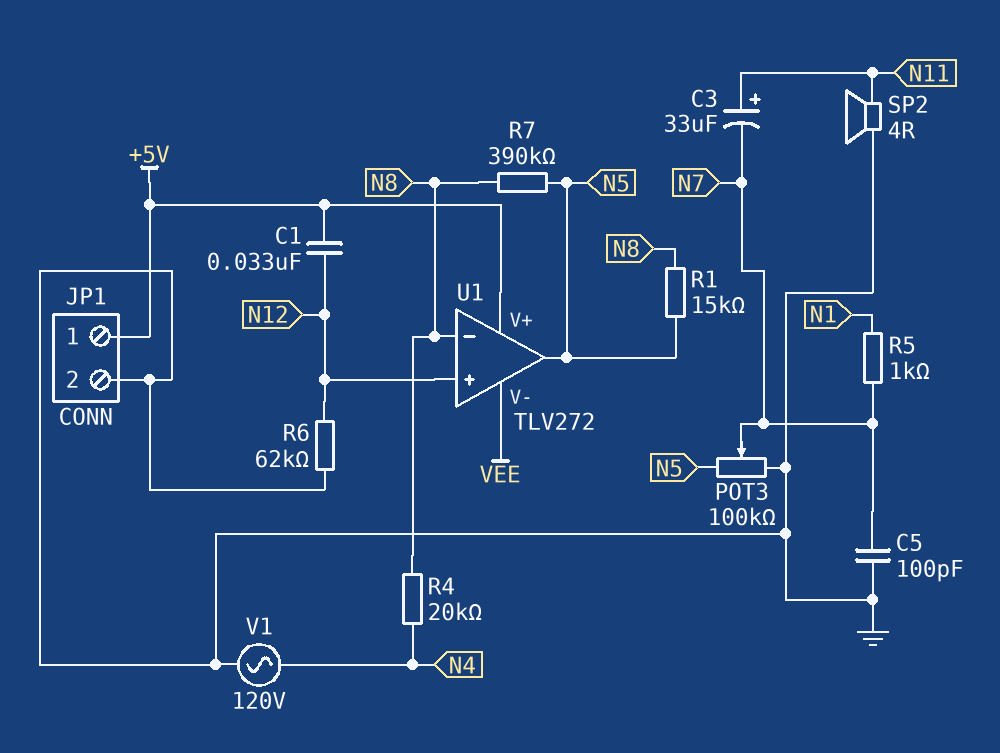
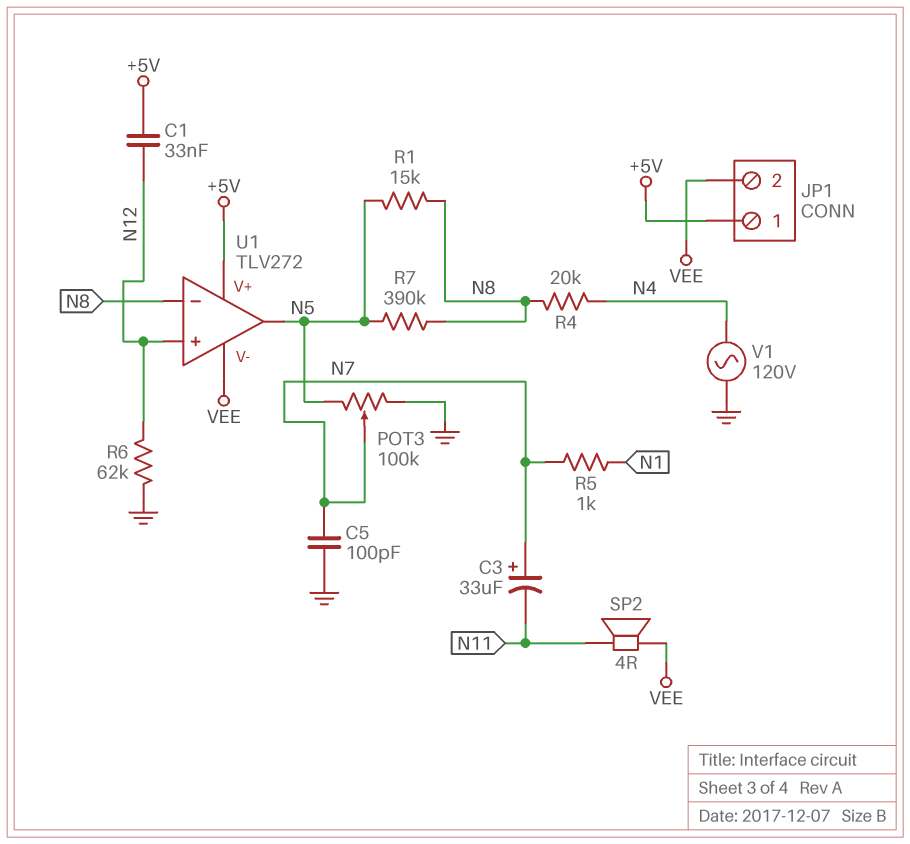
C3: 33uF (plus N11, minus N7) -> 33uF (plus N7, minus N11)
JP1 pin 2: GND -> VEE
SP2: speaker 4R (GND, N11) -> speaker 4R (N11, VEE)

